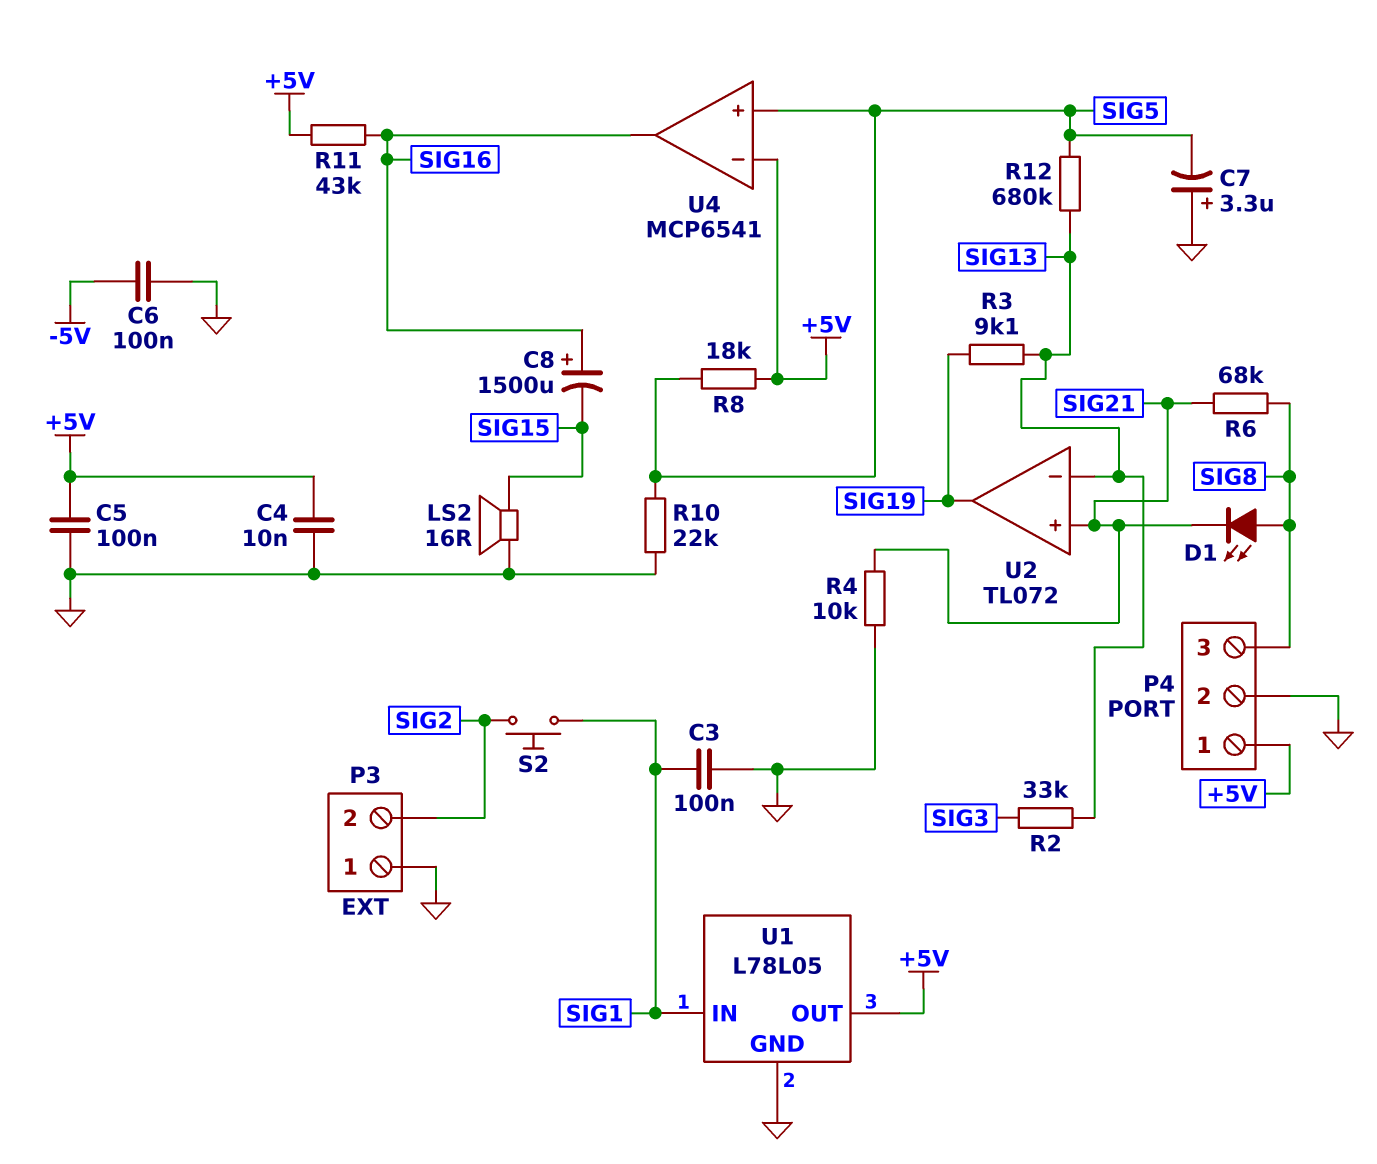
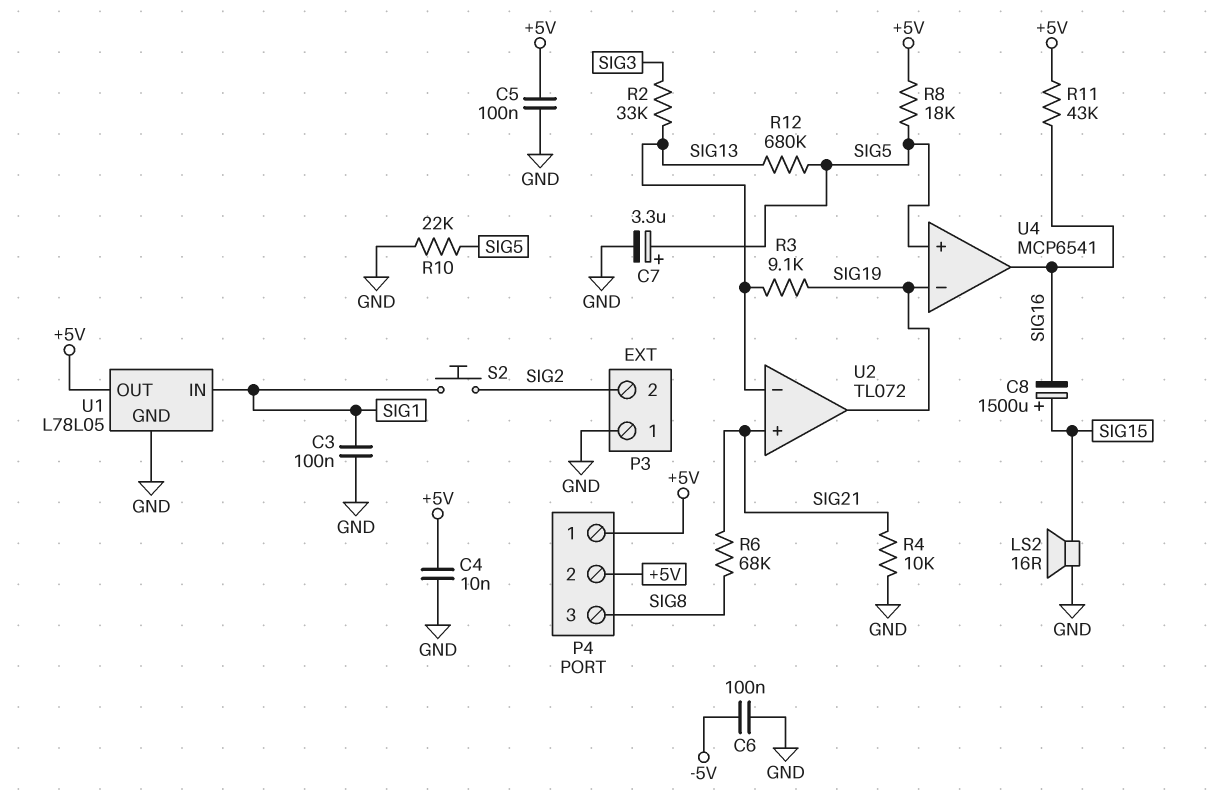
C7: 3.3uF (plus GND, minus SIG5) -> 3.3uF (plus SIG5, minus GND)
C8: 1500uF (plus SIG16, minus SIG15) -> 1500uF (plus SIG15, minus SIG16)
D1: LED (A SIG8, K SIG21) -> none
P4 pin 2: GND -> +5V
U4 pin in-: +5V -> SIG19

